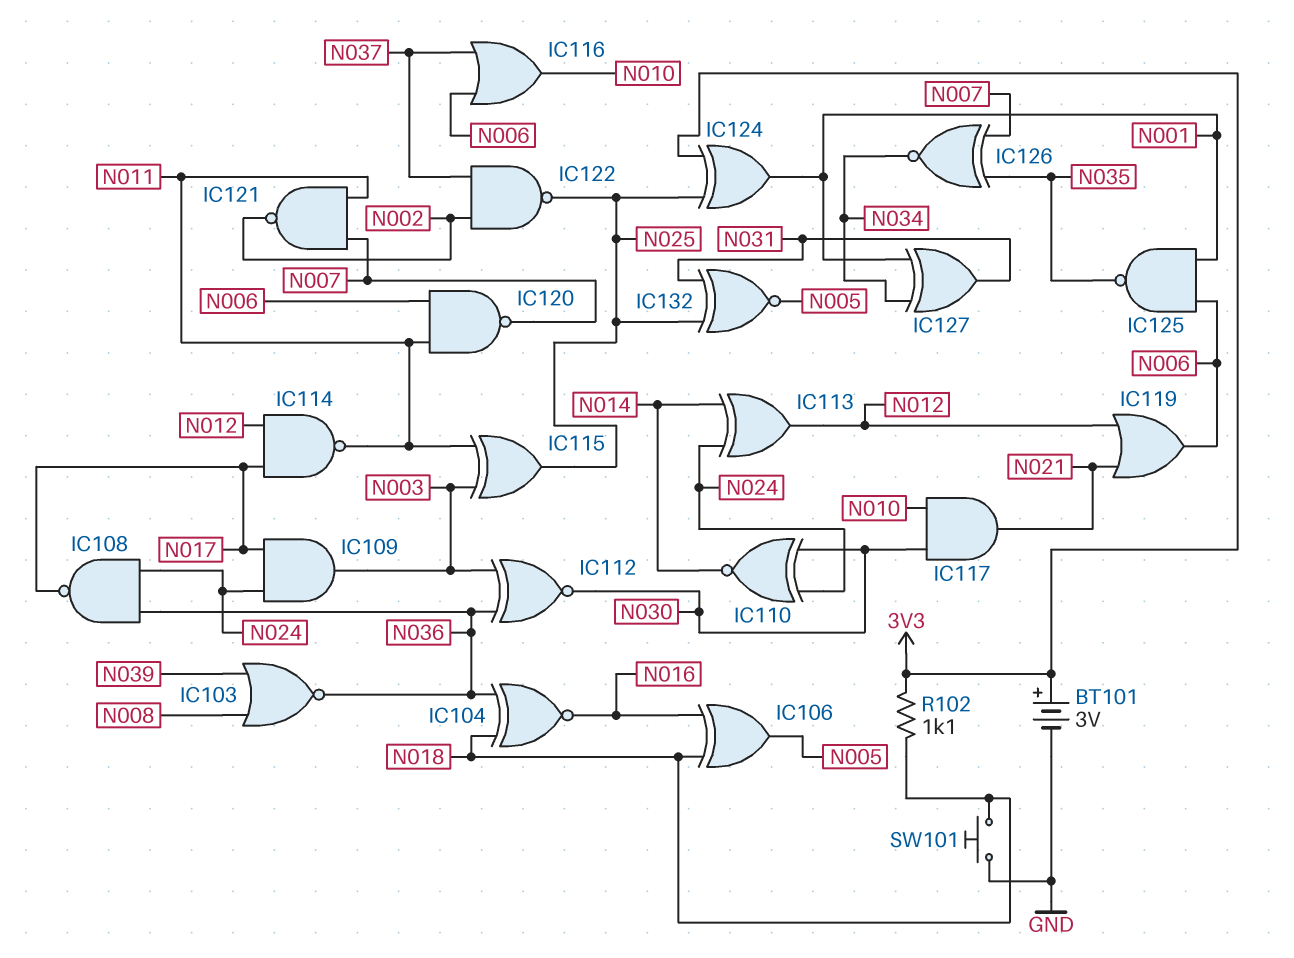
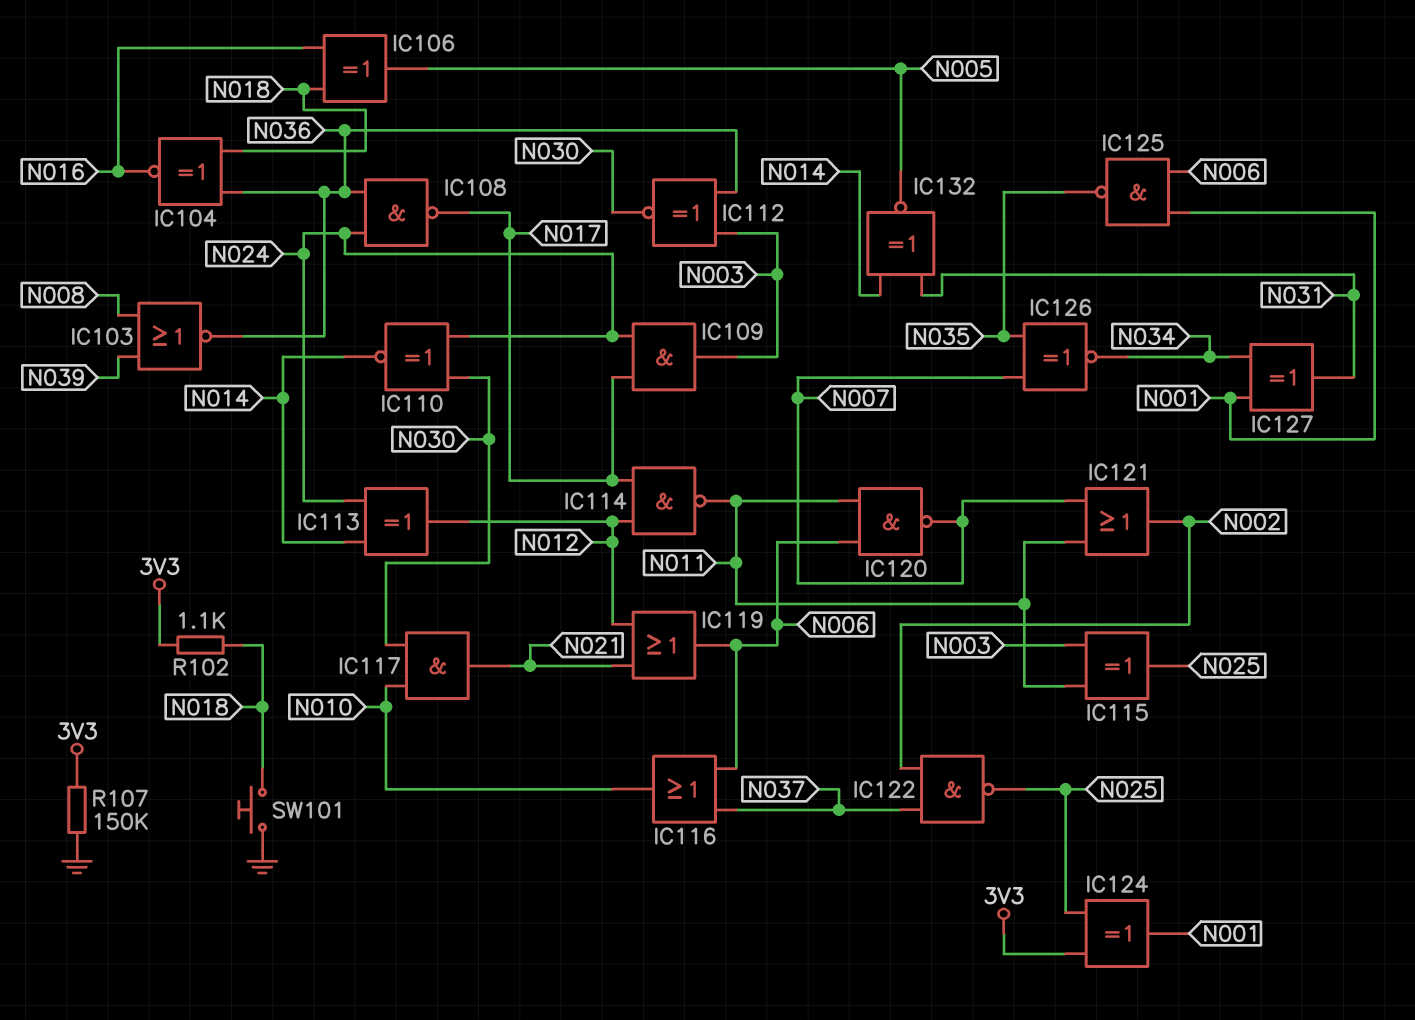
BT101: 3V (plus 3V3, minus GND) -> none
IC121: NAND (in N007, in N011, out N002) -> OR (in N007, in N011, out N002)
IC132: XNOR (in N025, in N031, out N005) -> XNOR (in N014, in N031, out N005)
R107: none -> 150k (3V3, GND)

